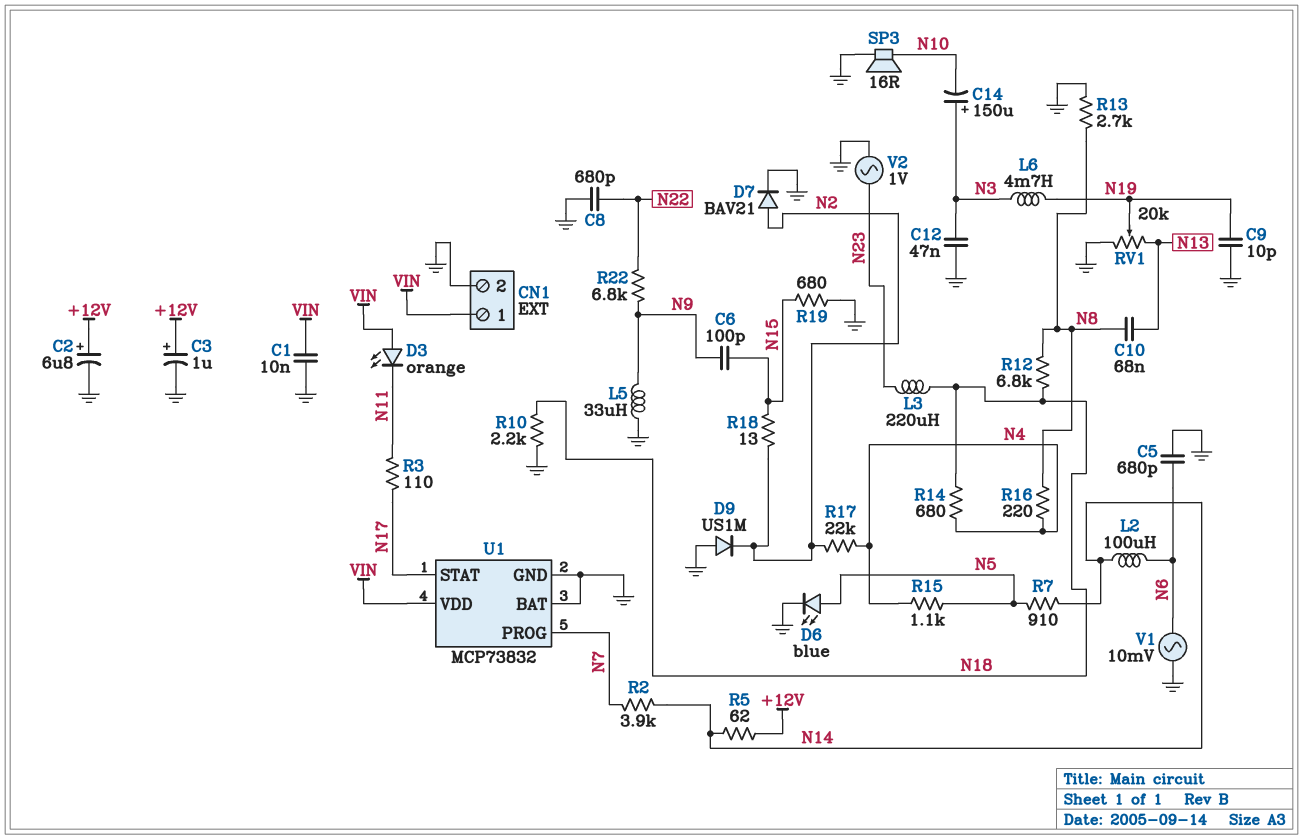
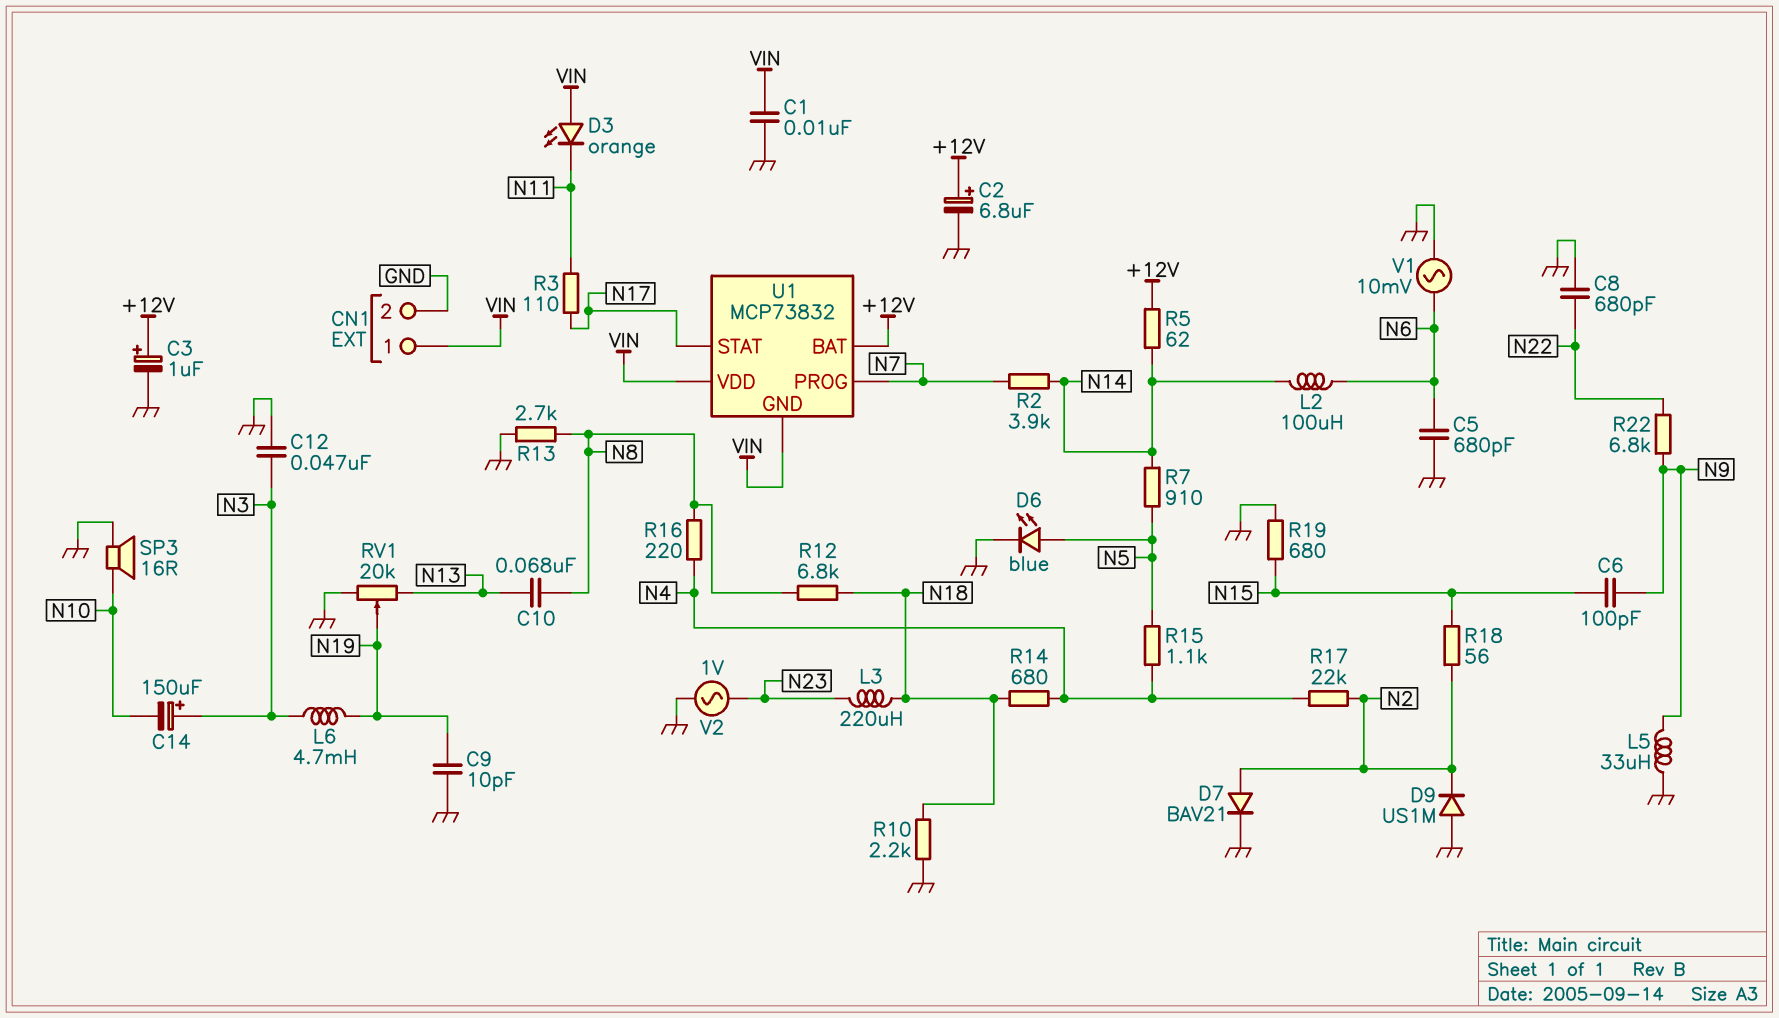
R18: 13 (N2, N15) -> 56 (N2, N15)
U1 pin BAT: GND -> +12V
U1 pin GND: GND -> VIN

